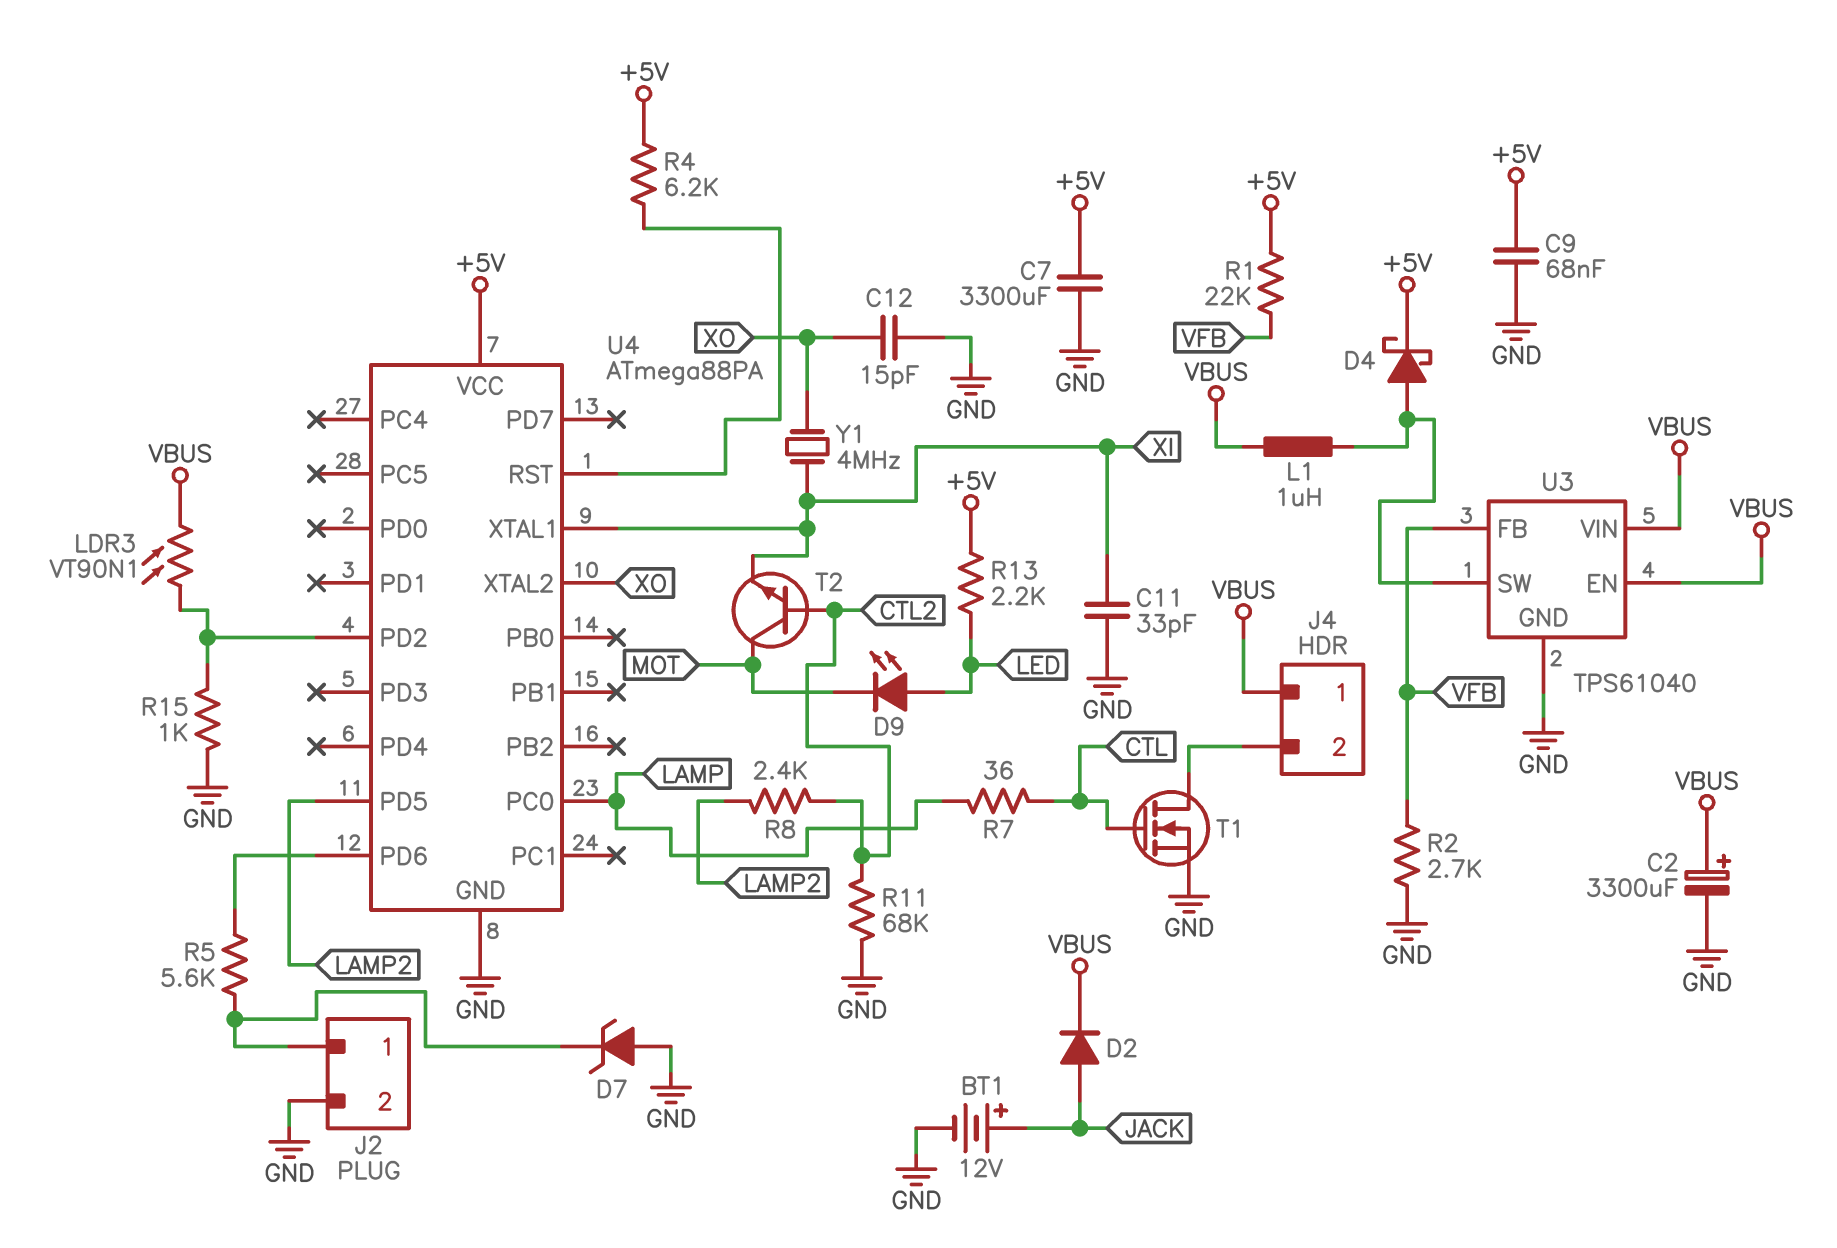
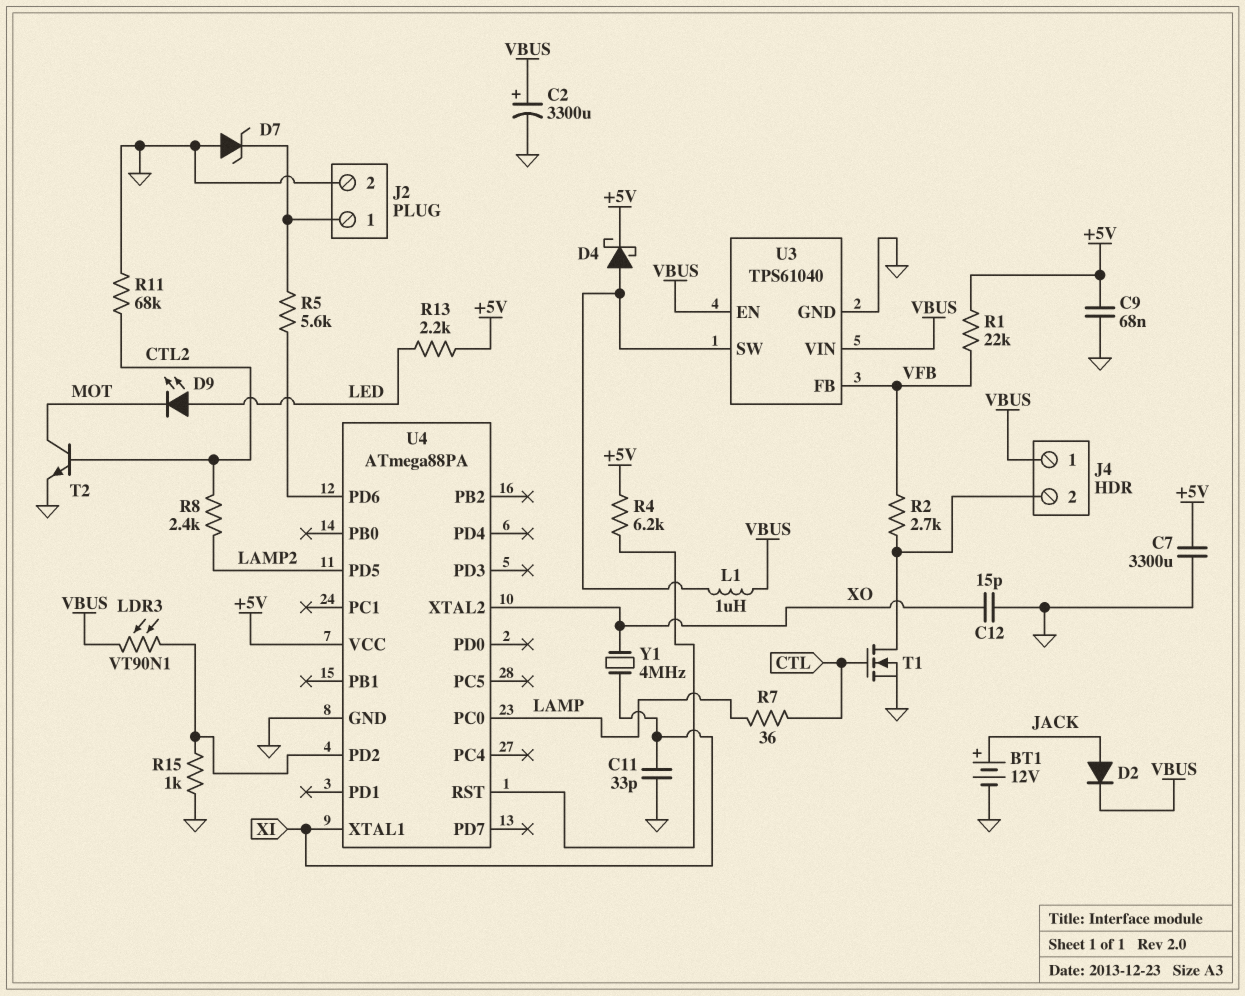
R2: 2.7k (GND, VFB) -> 2.7k (J4/2, VFB)
T2: NPN (B CTL2, C MOT, E XI) -> NPN (B CTL2, C MOT, E GND)

